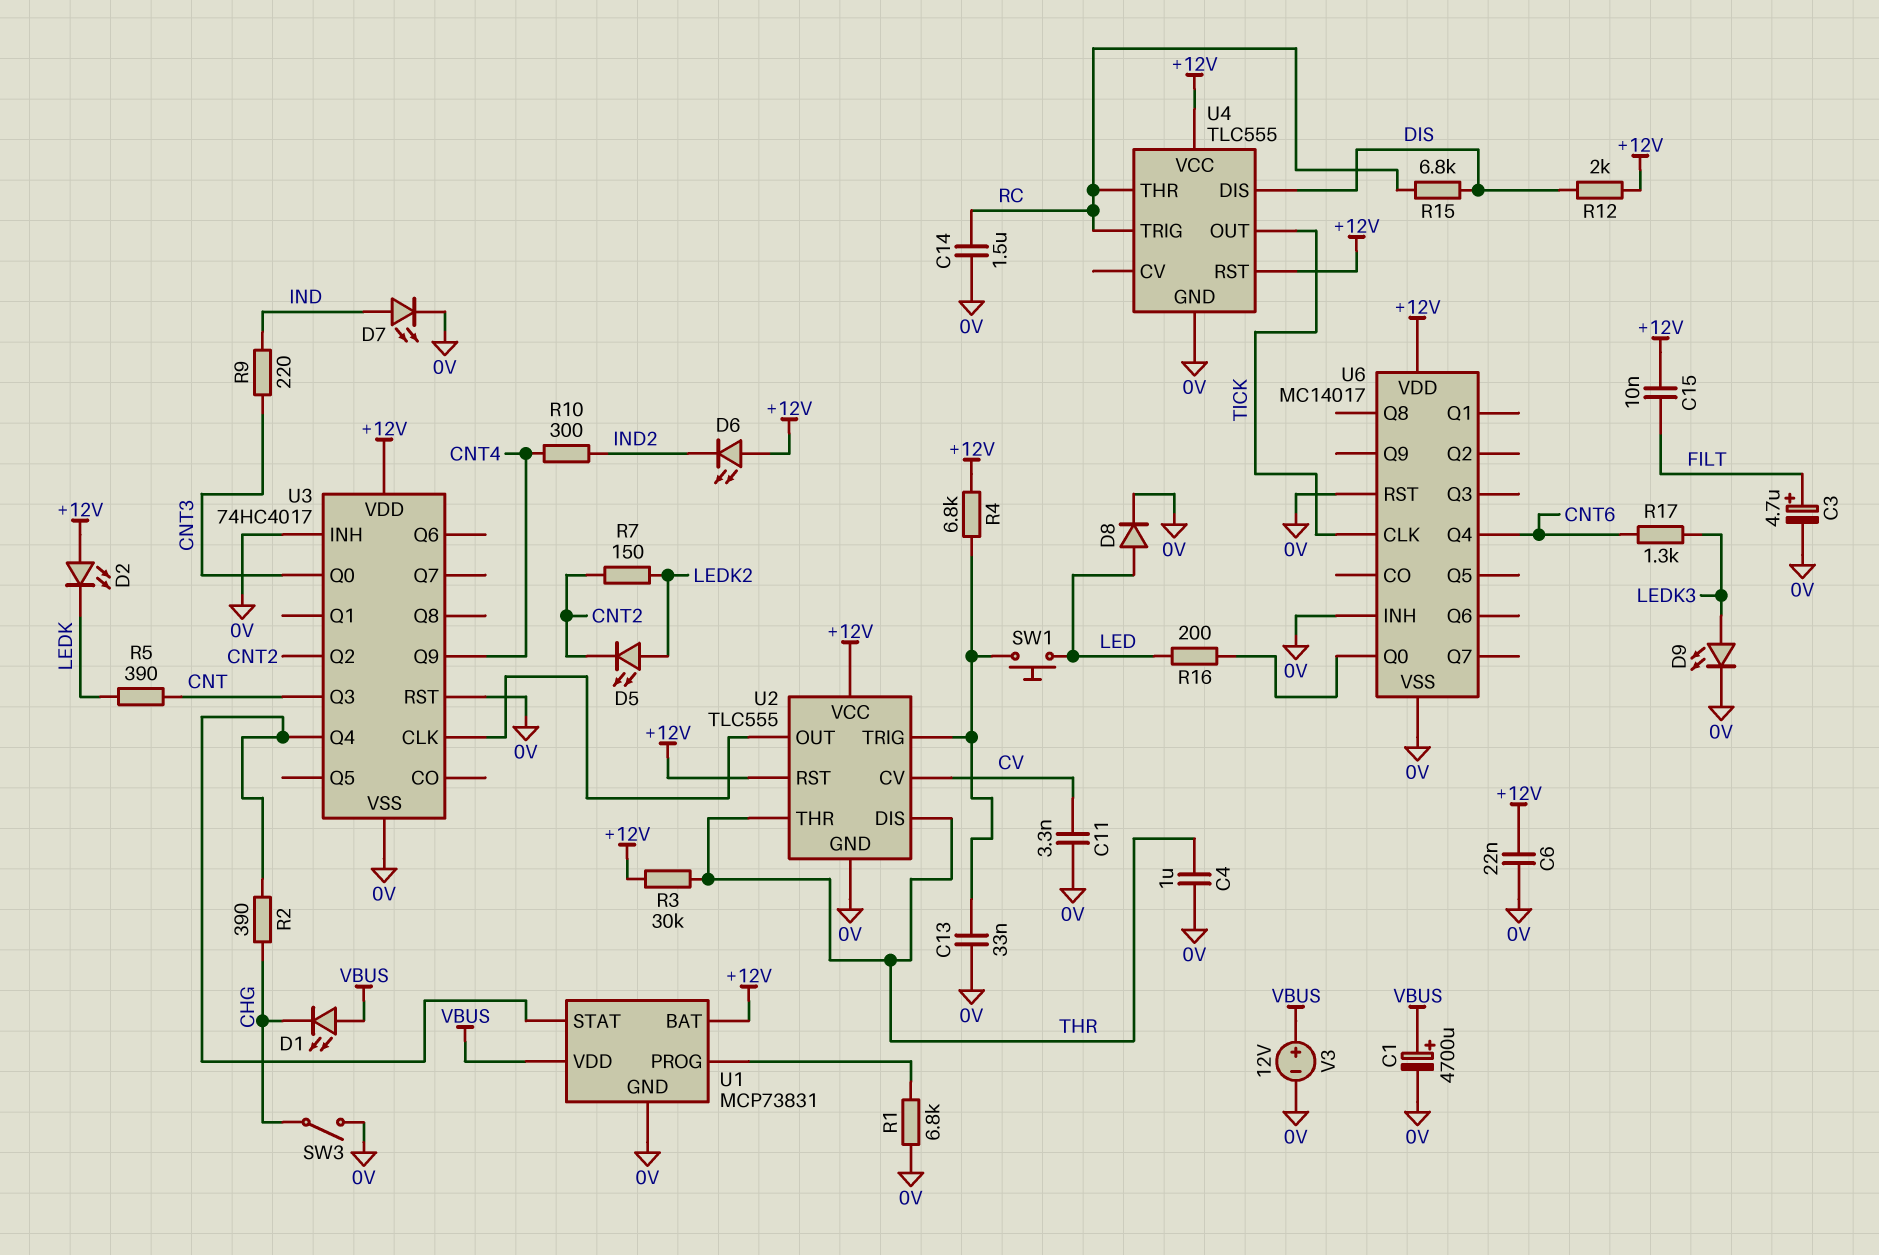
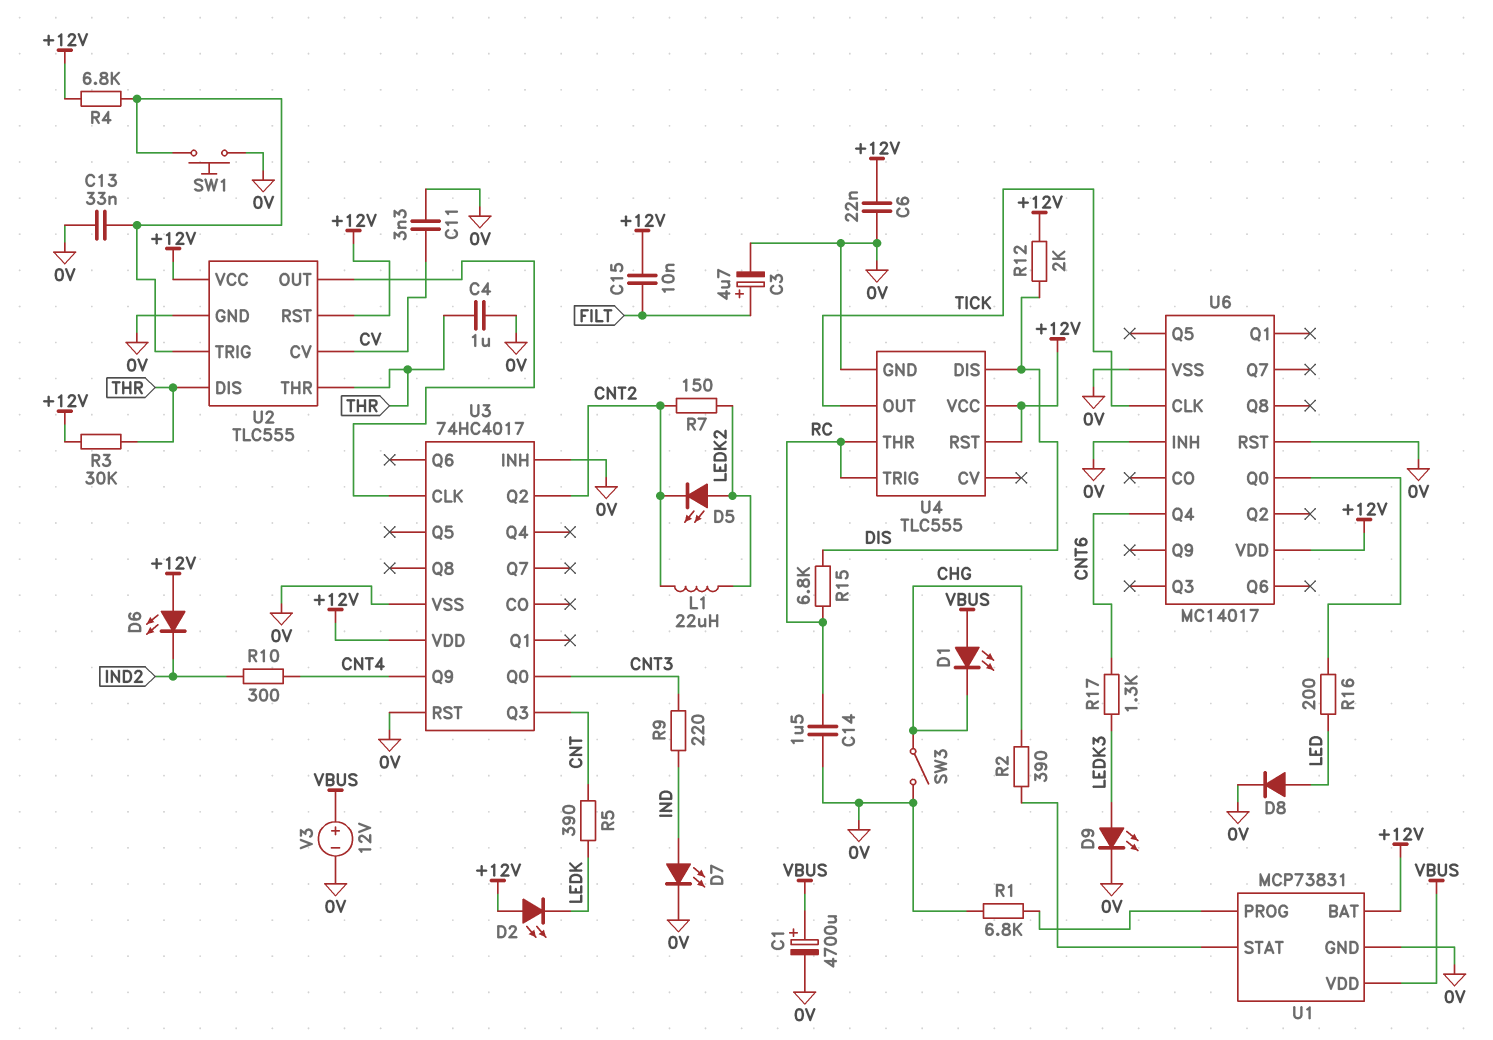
L1: none -> 22uH (CNT2, LEDK2)
SW1: button (LED, U2/TRIG) -> button (0V, U2/TRIG)
U3 pin Q4: U1/STAT -> none

